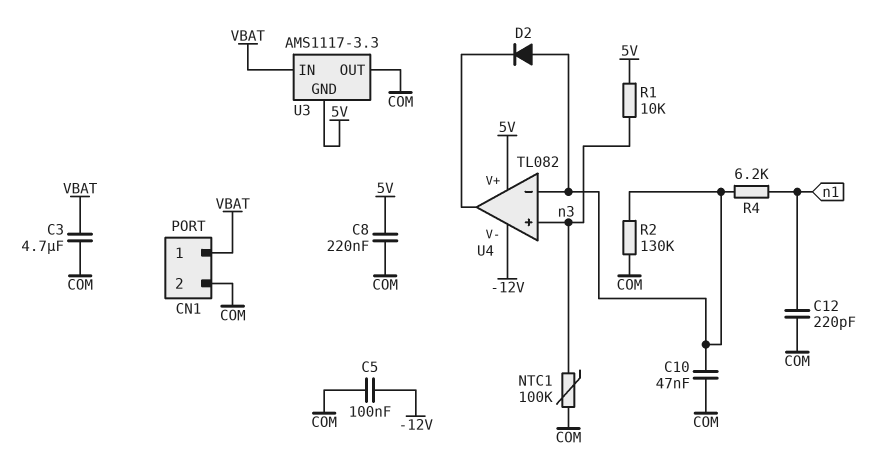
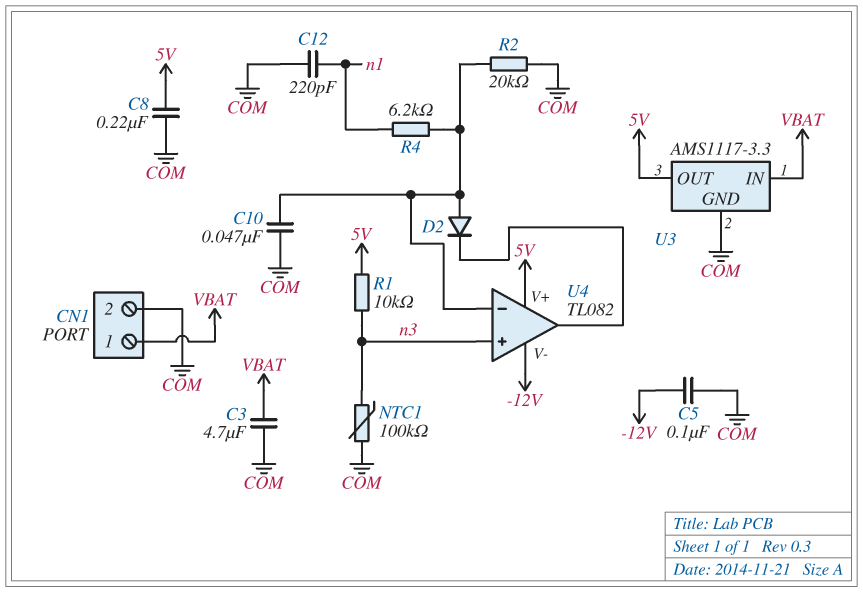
R2: 130k (COM, U4/in-) -> 20k (COM, U4/in-)
U3 pin GND: 5V -> COM
U3 pin OUT: COM -> 5V

